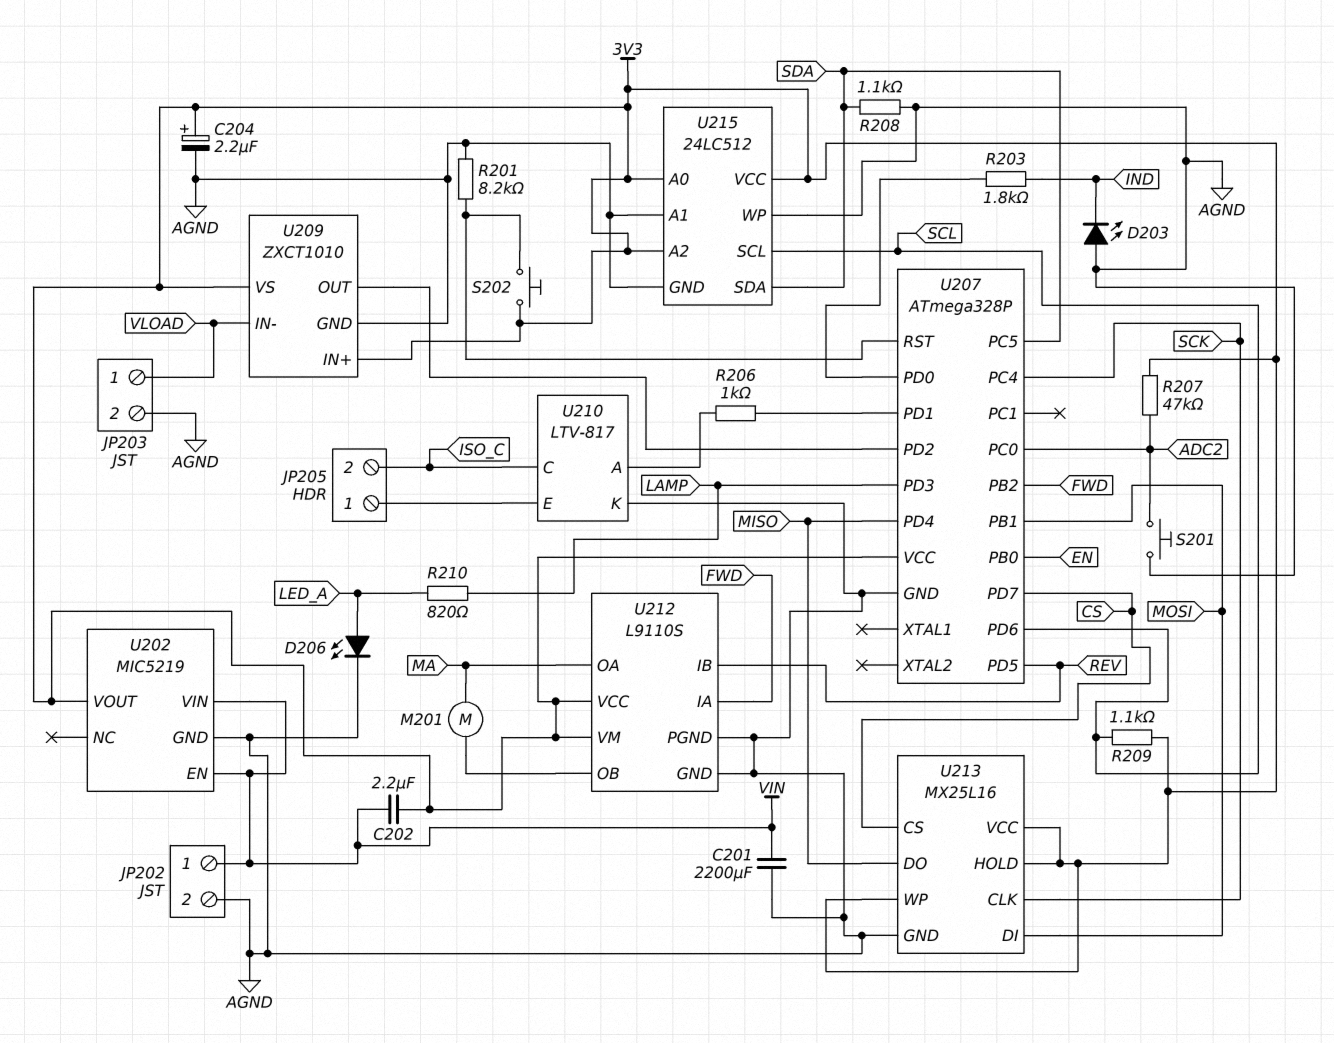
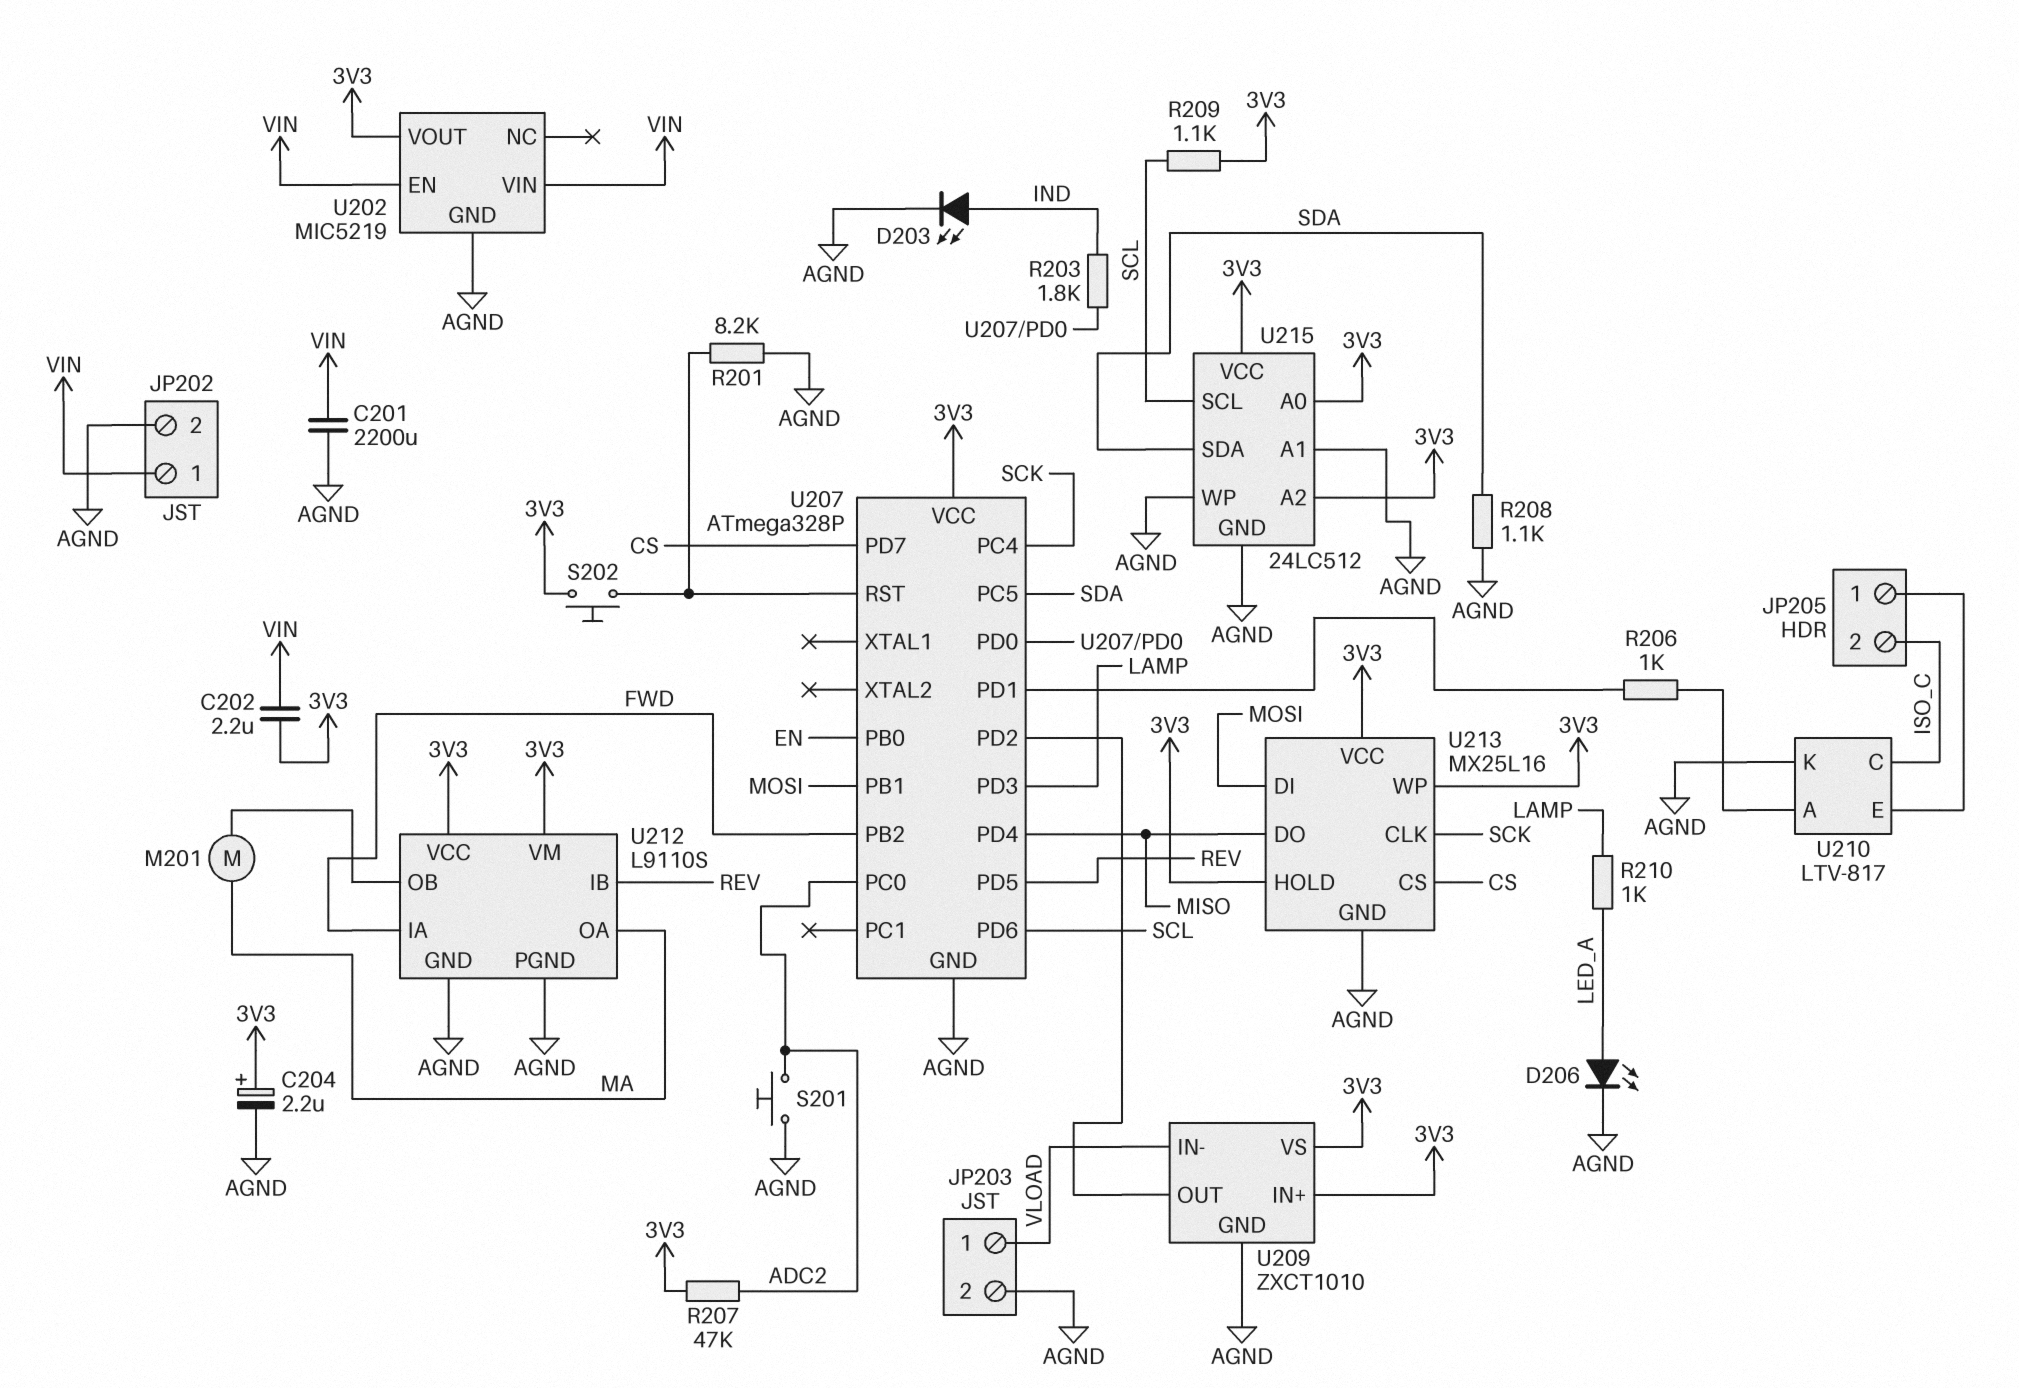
D203: LED (A AGND, K IND) -> LED (A IND, K AGND)
R210: 820 (LAMP, LED_A) -> 1k (LAMP, LED_A)

